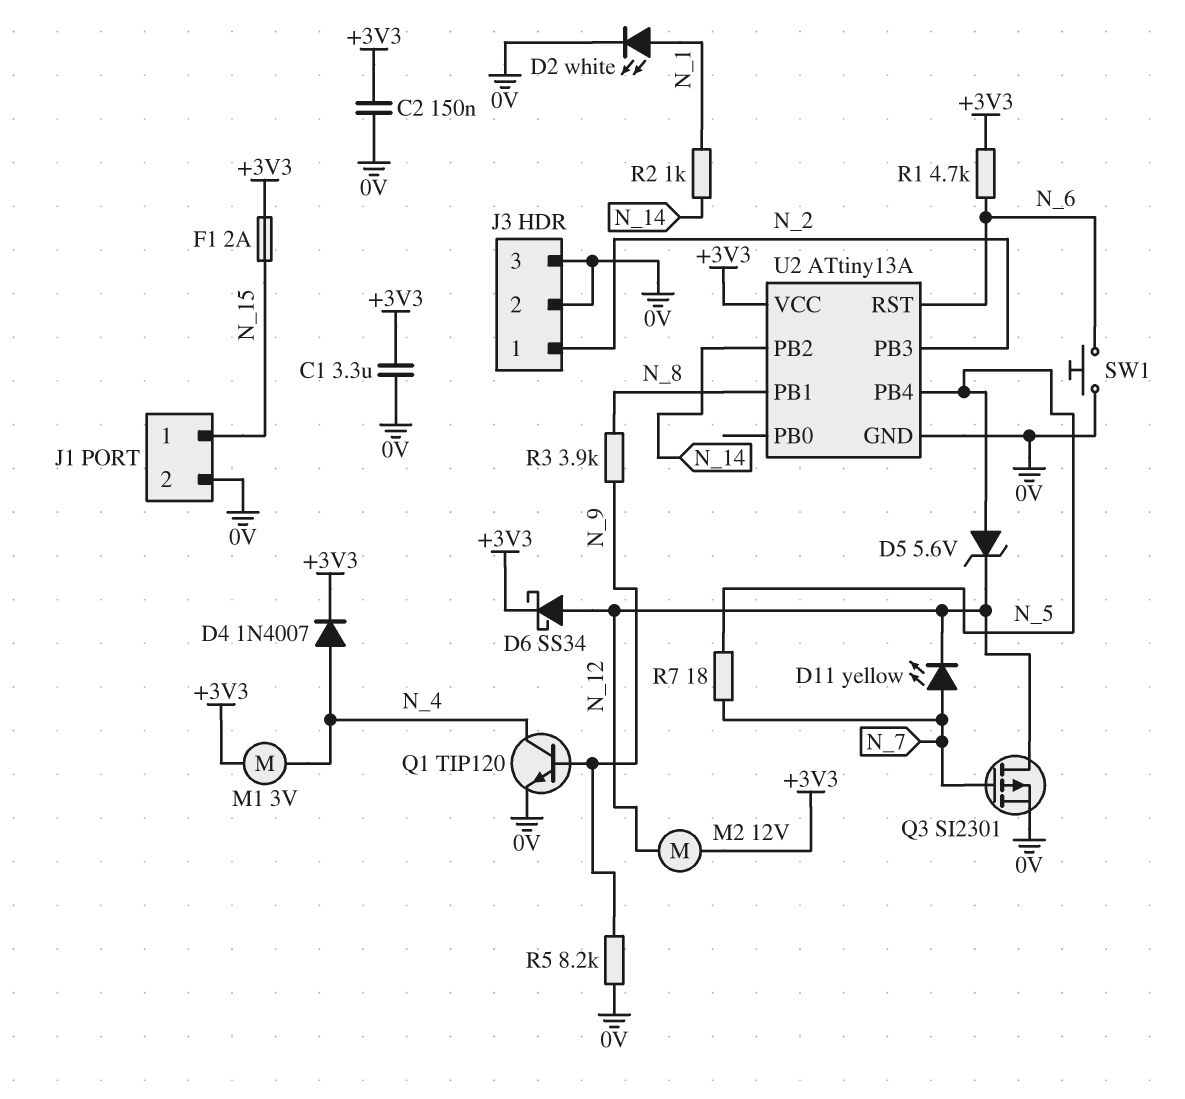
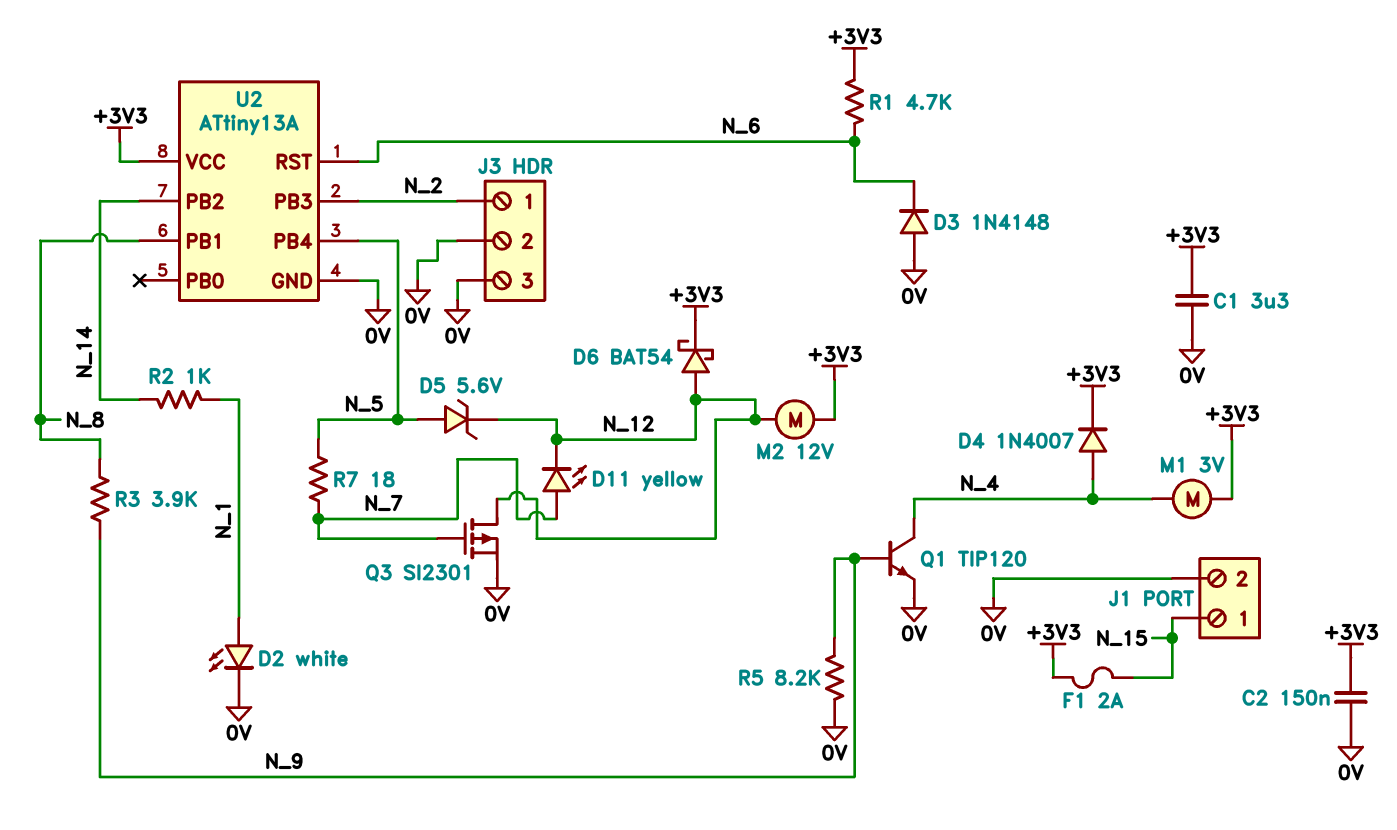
D3: none -> diode 1N4148 (A 0V, K N_6)
D6: schottky SS34 (A N_12, K +3V3) -> schottky BAT54 (A N_12, K +3V3)
SW1: button (0V, N_6) -> none

